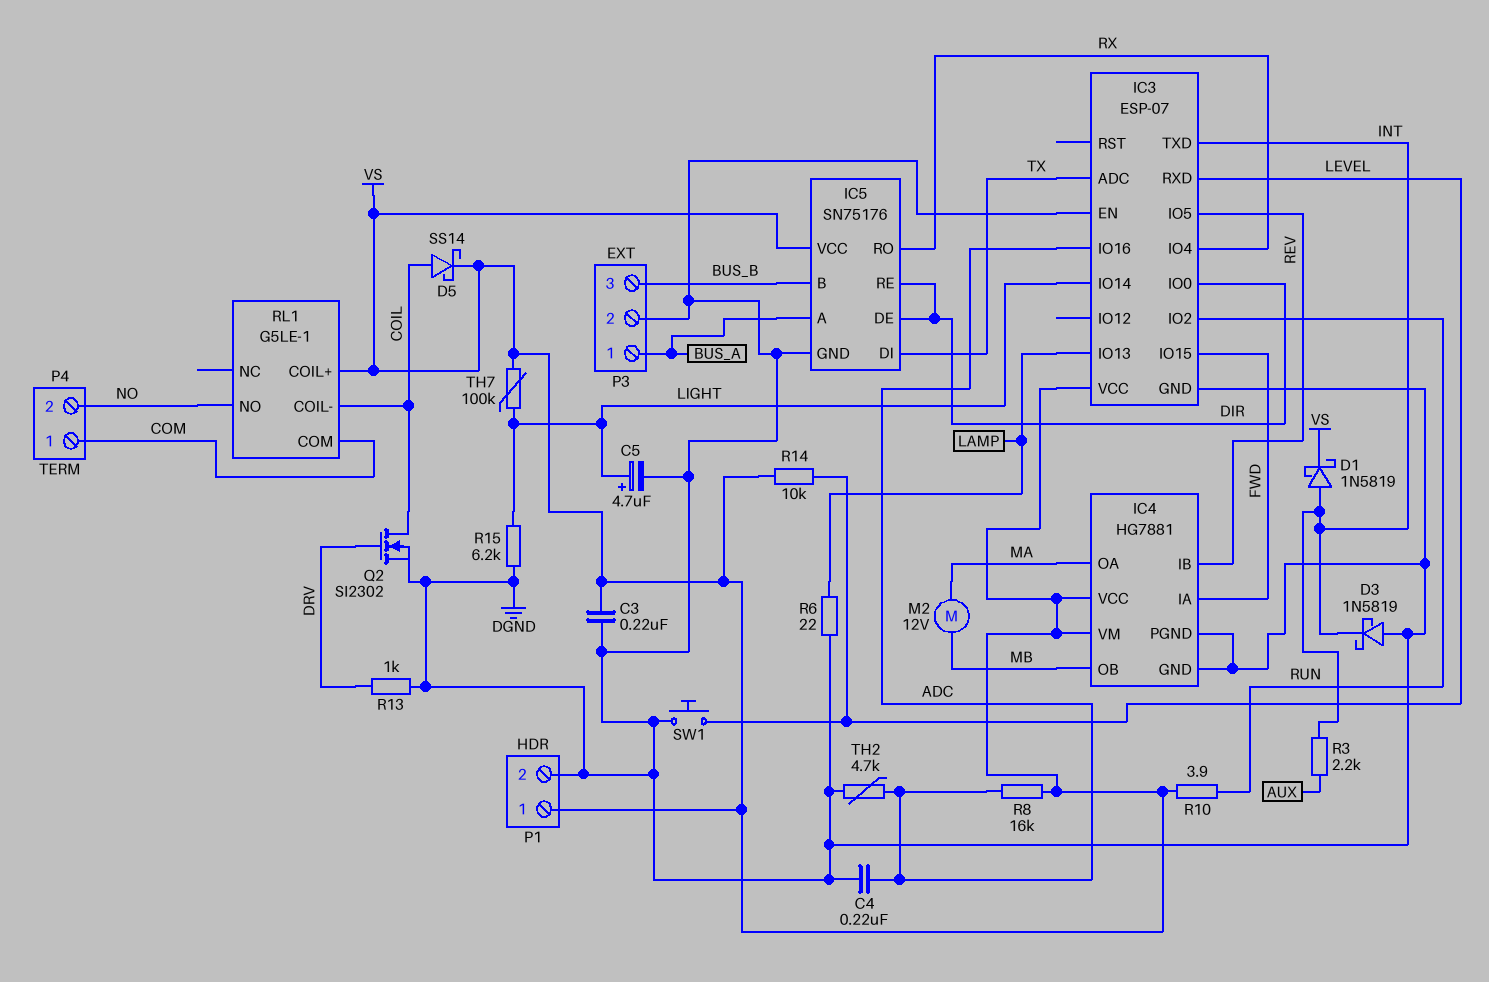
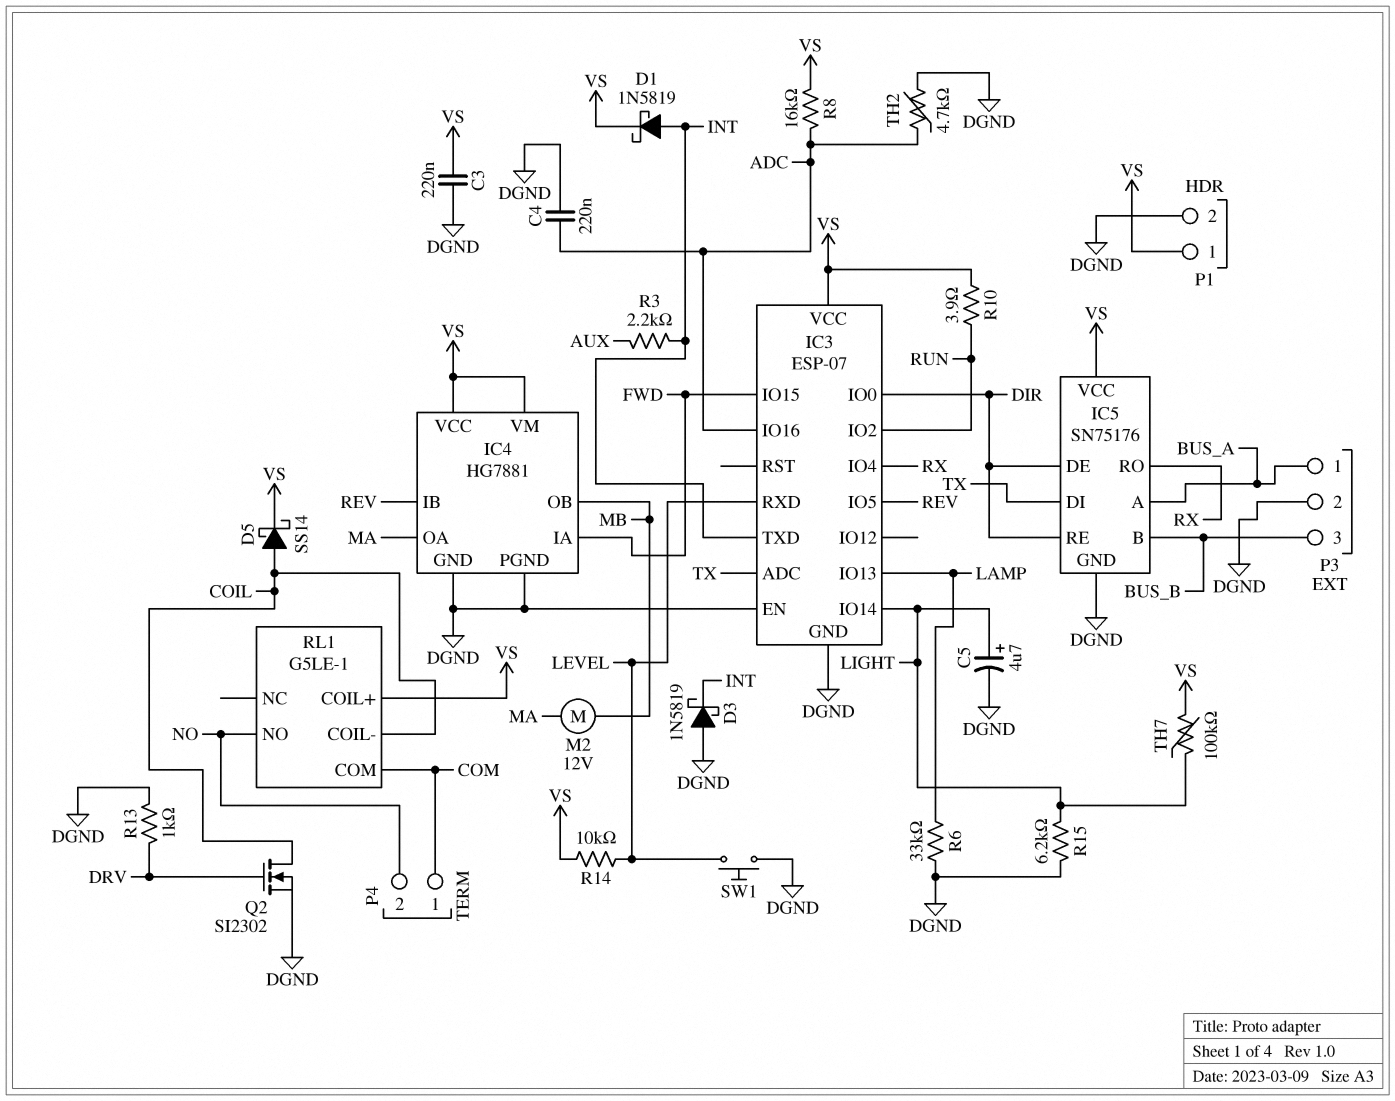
R6: 22 (DGND, LAMP) -> 33k (DGND, LAMP)

